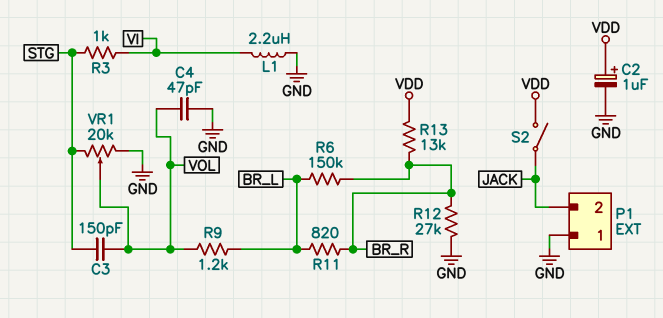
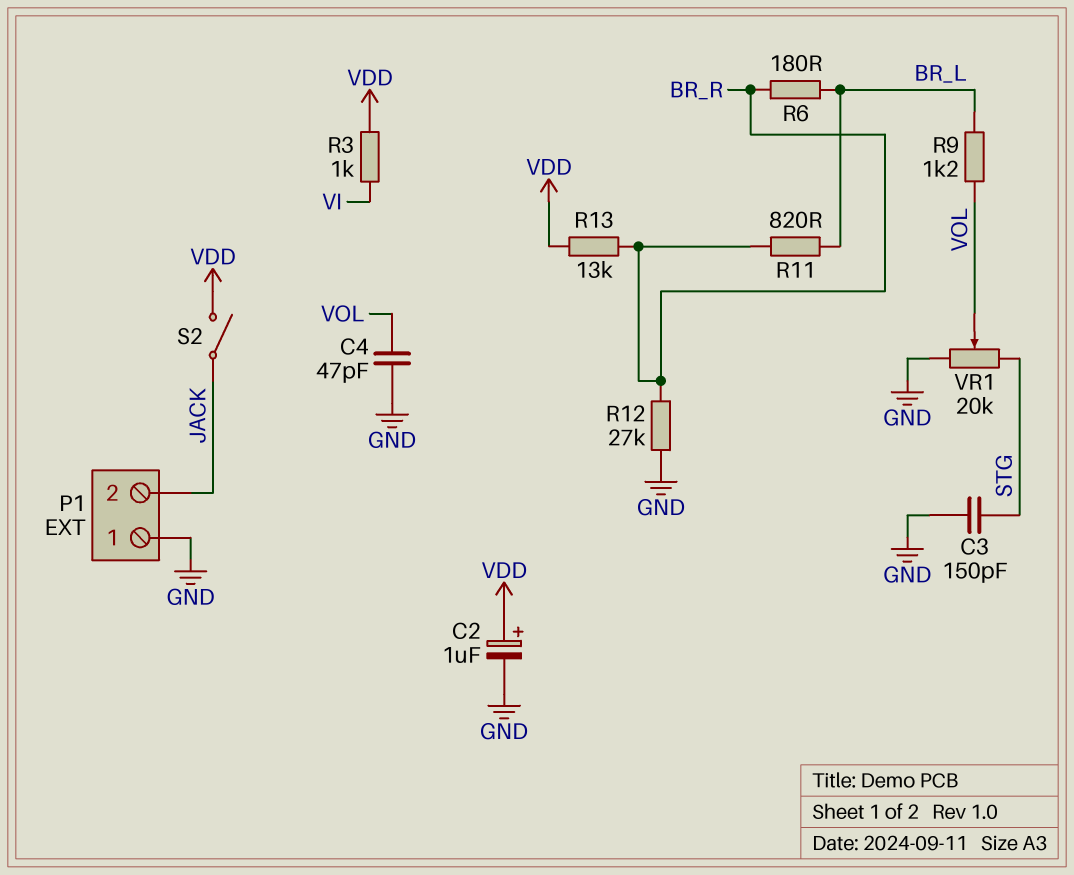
C3: 150pF (STG, VOL) -> 150pF (GND, STG)
L1: 2.2uH (GND, VI) -> none
R3: 1k (STG, VI) -> 1k (VDD, VI)
R6: 150k (BR_L, BR_R) -> 180 (BR_L, BR_R)

